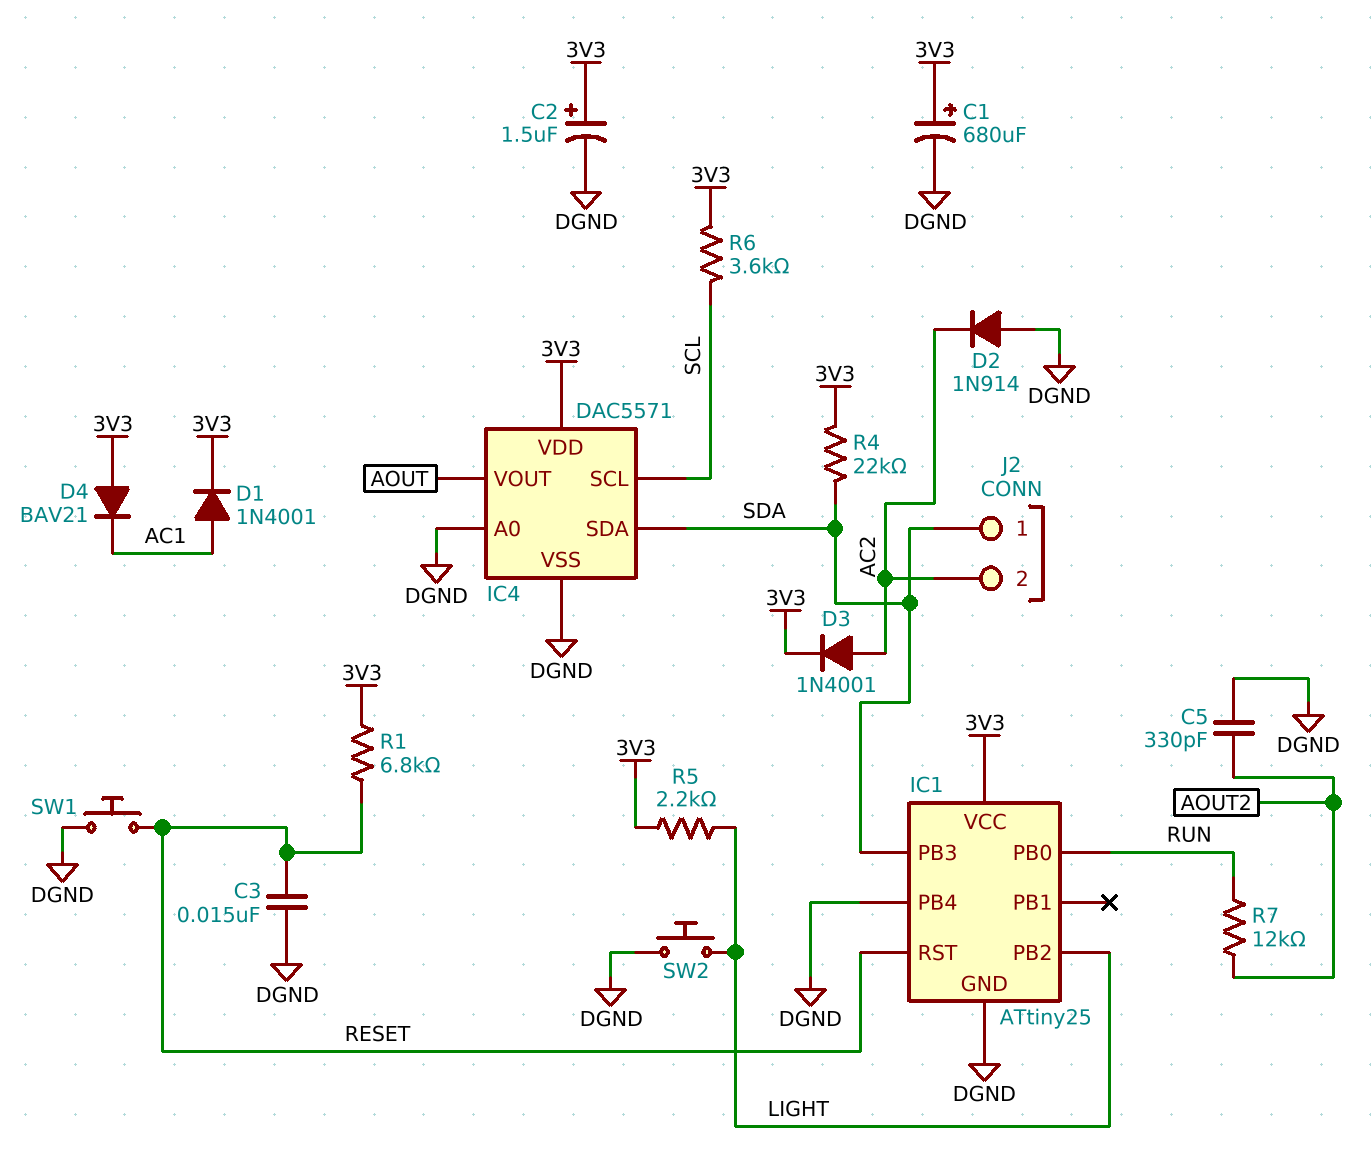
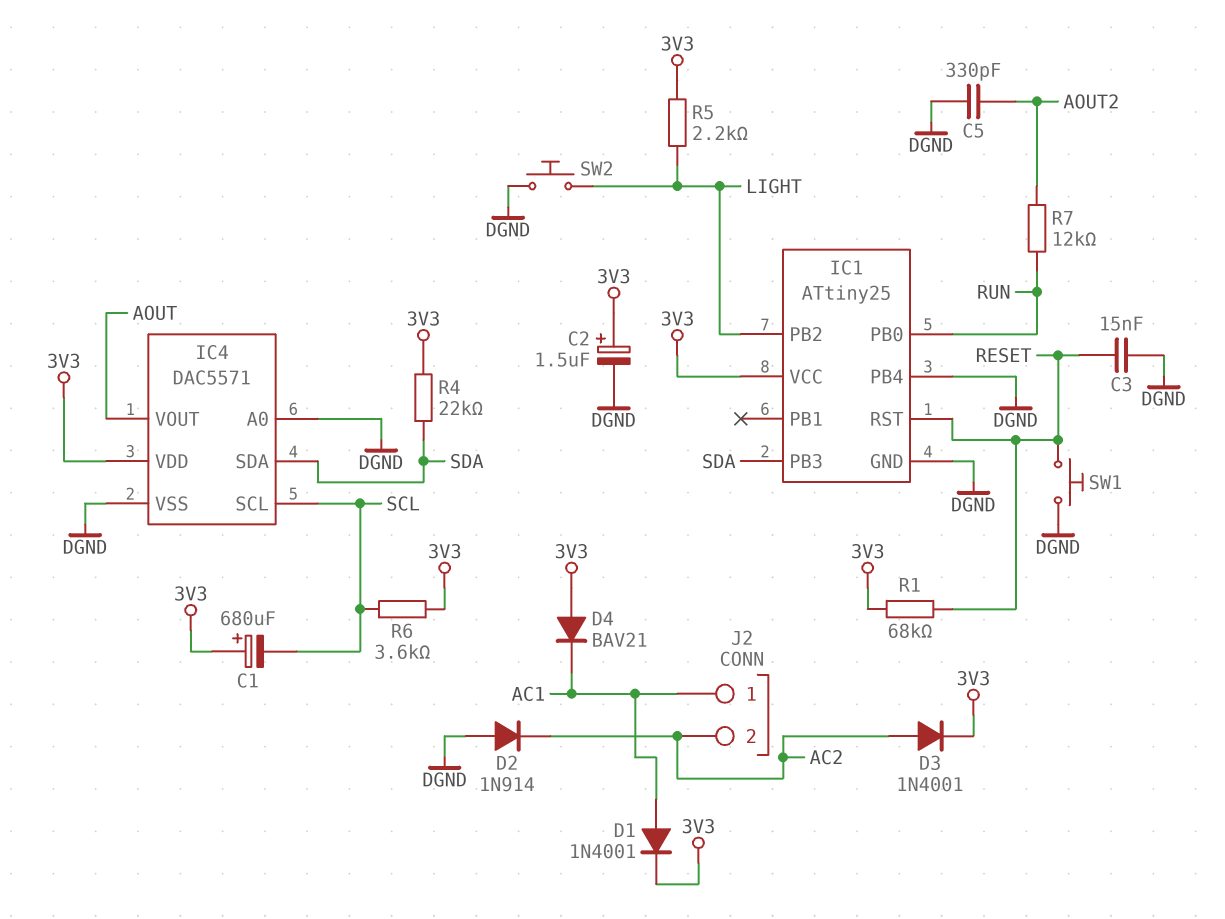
C1: 680uF (plus 3V3, minus DGND) -> 680uF (plus 3V3, minus SCL)
J2 pin 1: SDA -> AC1
R1: 6.8k (3V3, RESET) -> 68k (3V3, RESET)

